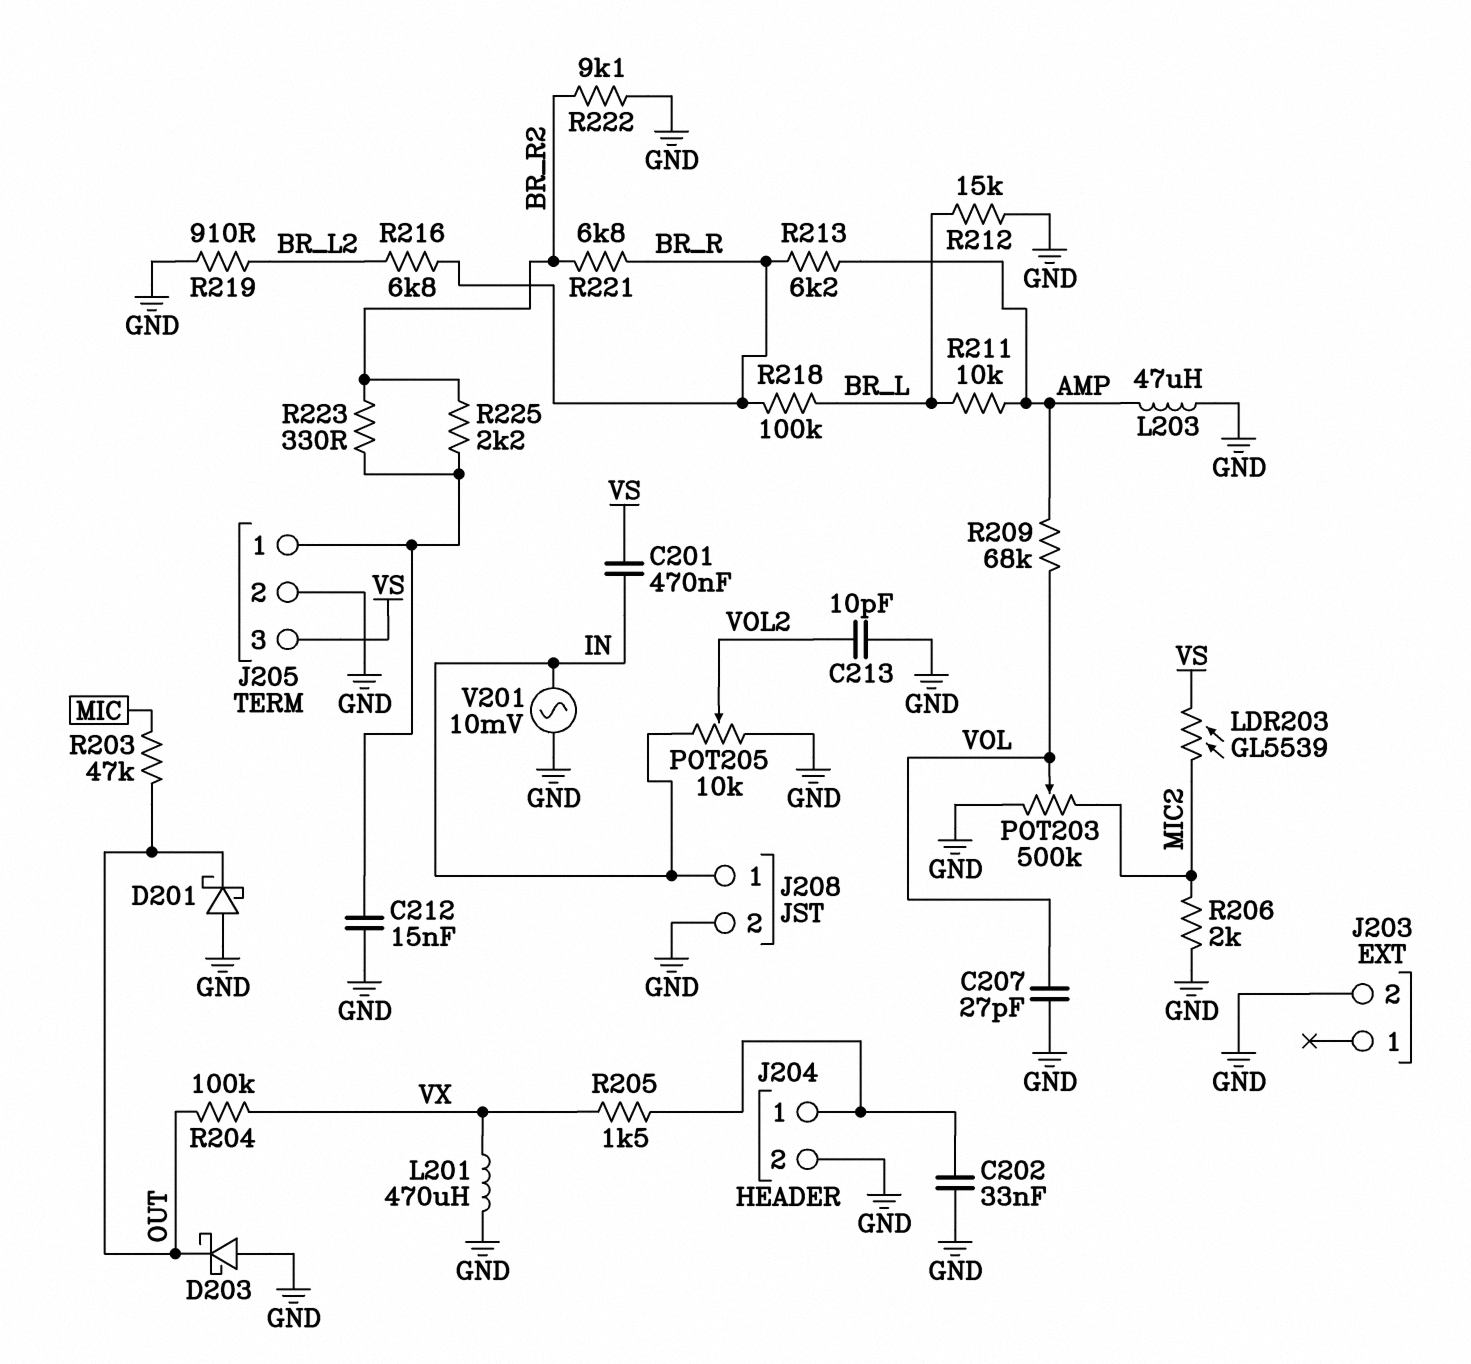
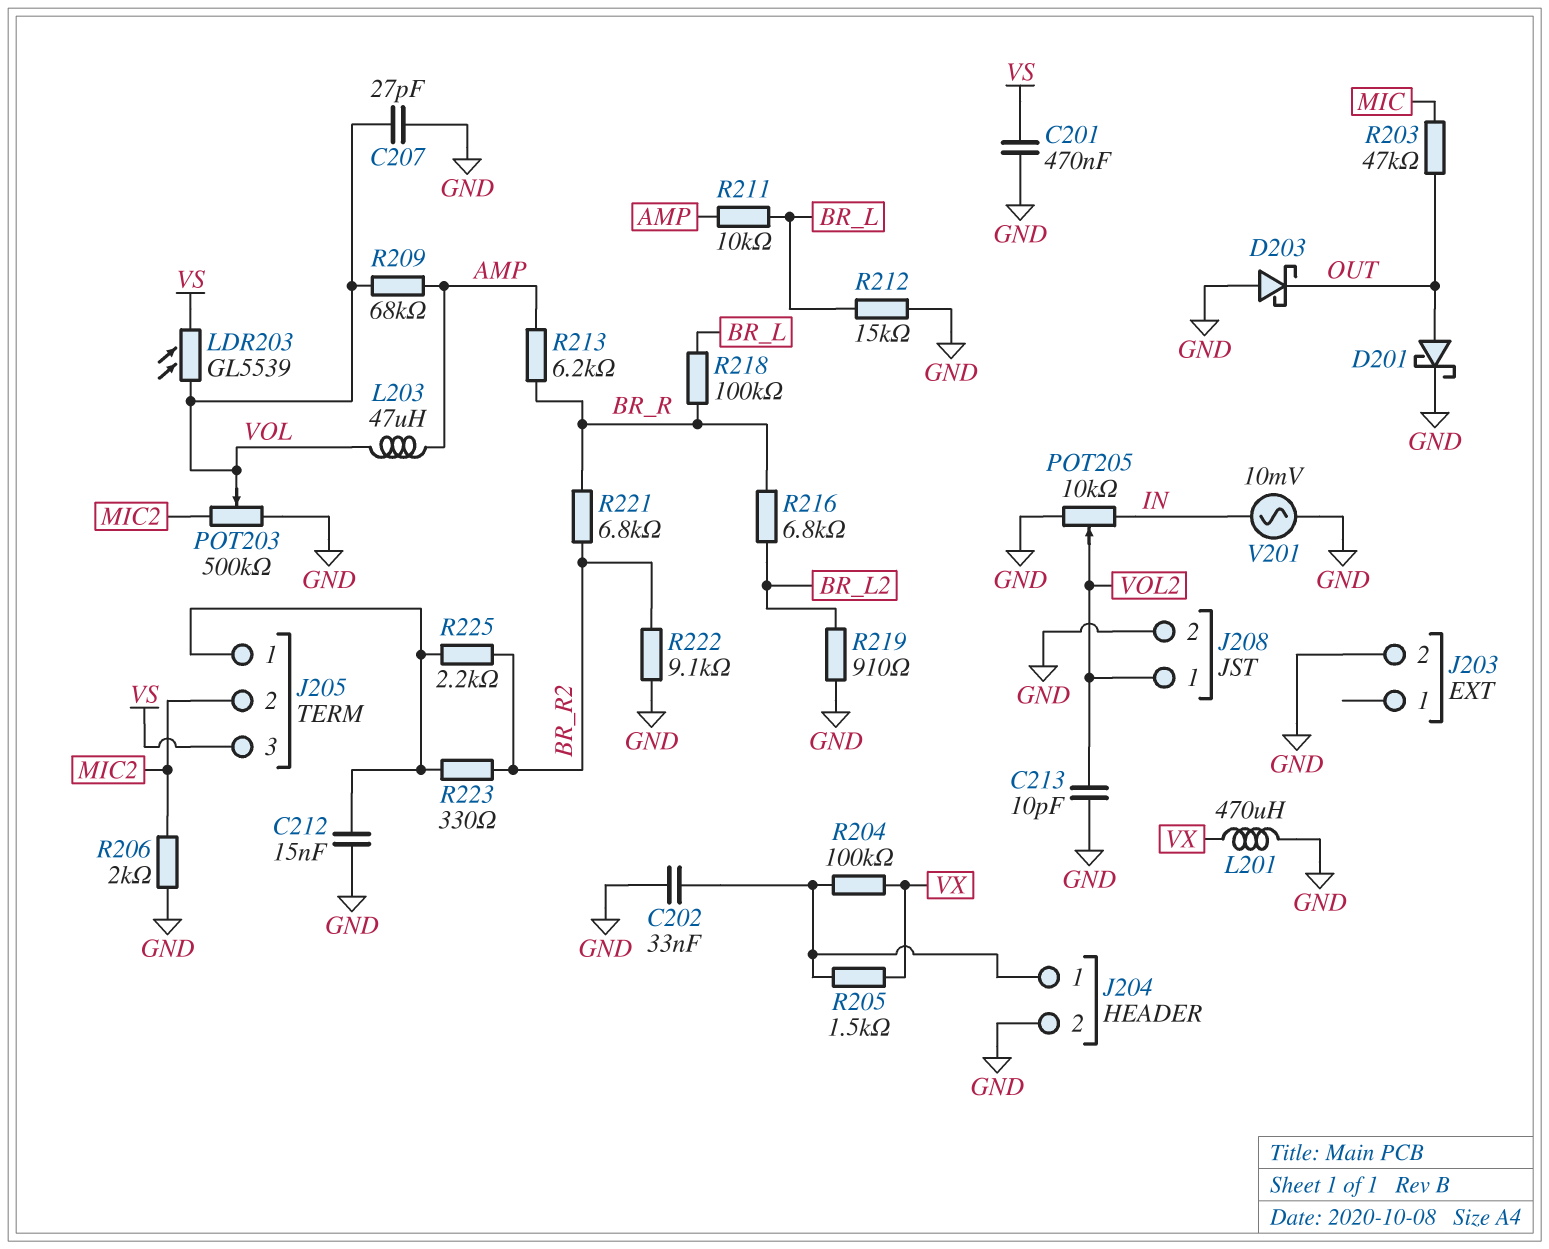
C201: 470nF (IN, VS) -> 470nF (GND, VS)
D201: schottky (A GND, K OUT) -> schottky (A OUT, K GND)
J205 pin 2: GND -> MIC2
J208 pin 1: IN -> VOL2
L203: 47uH (AMP, GND) -> 47uH (AMP, VOL)
LDR203: GL5539 (MIC2, VS) -> GL5539 (VOL, VS)
R204: 100k (OUT, VX) -> 100k (J204/1, VX)

